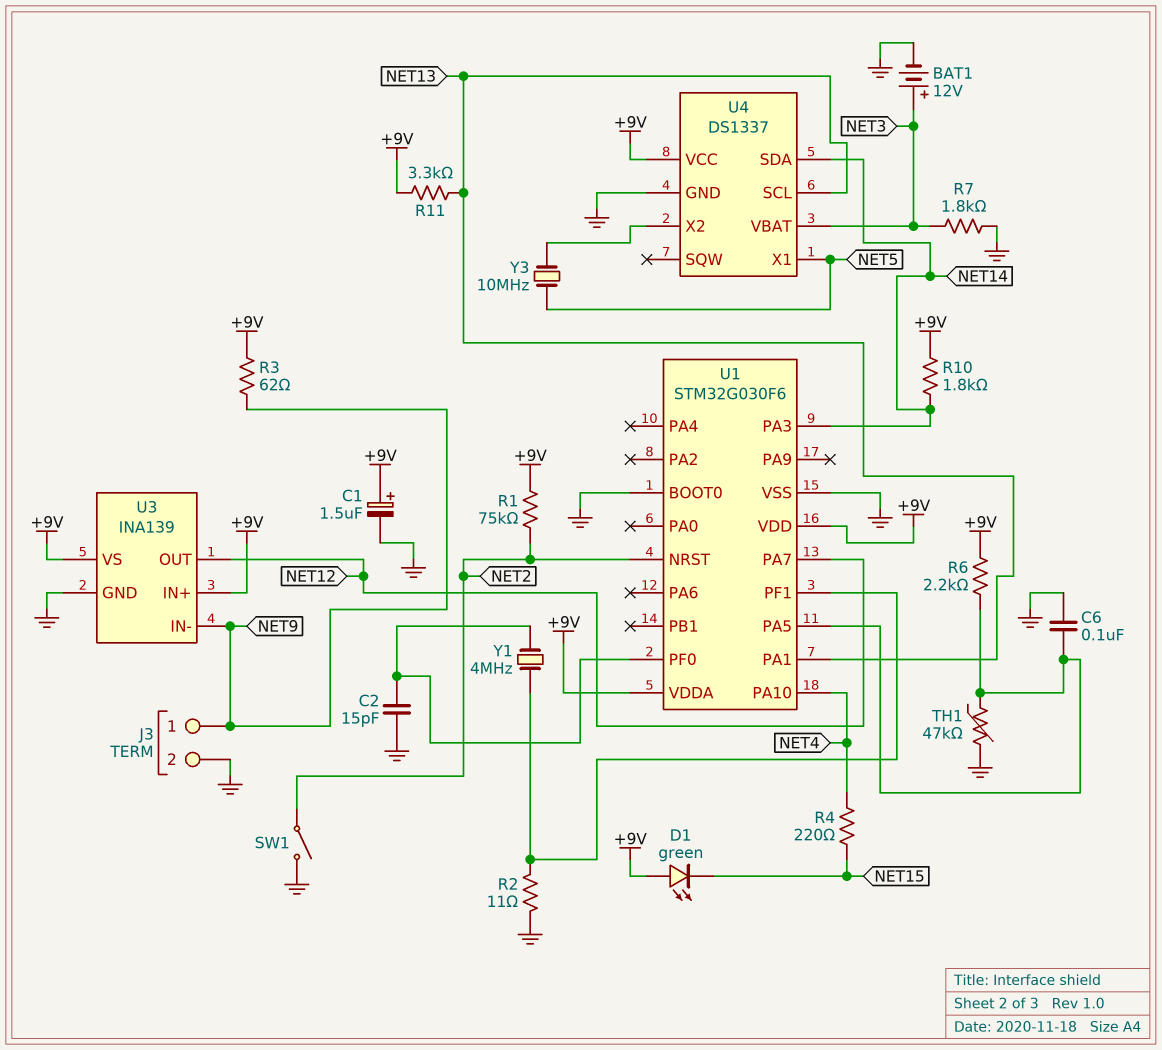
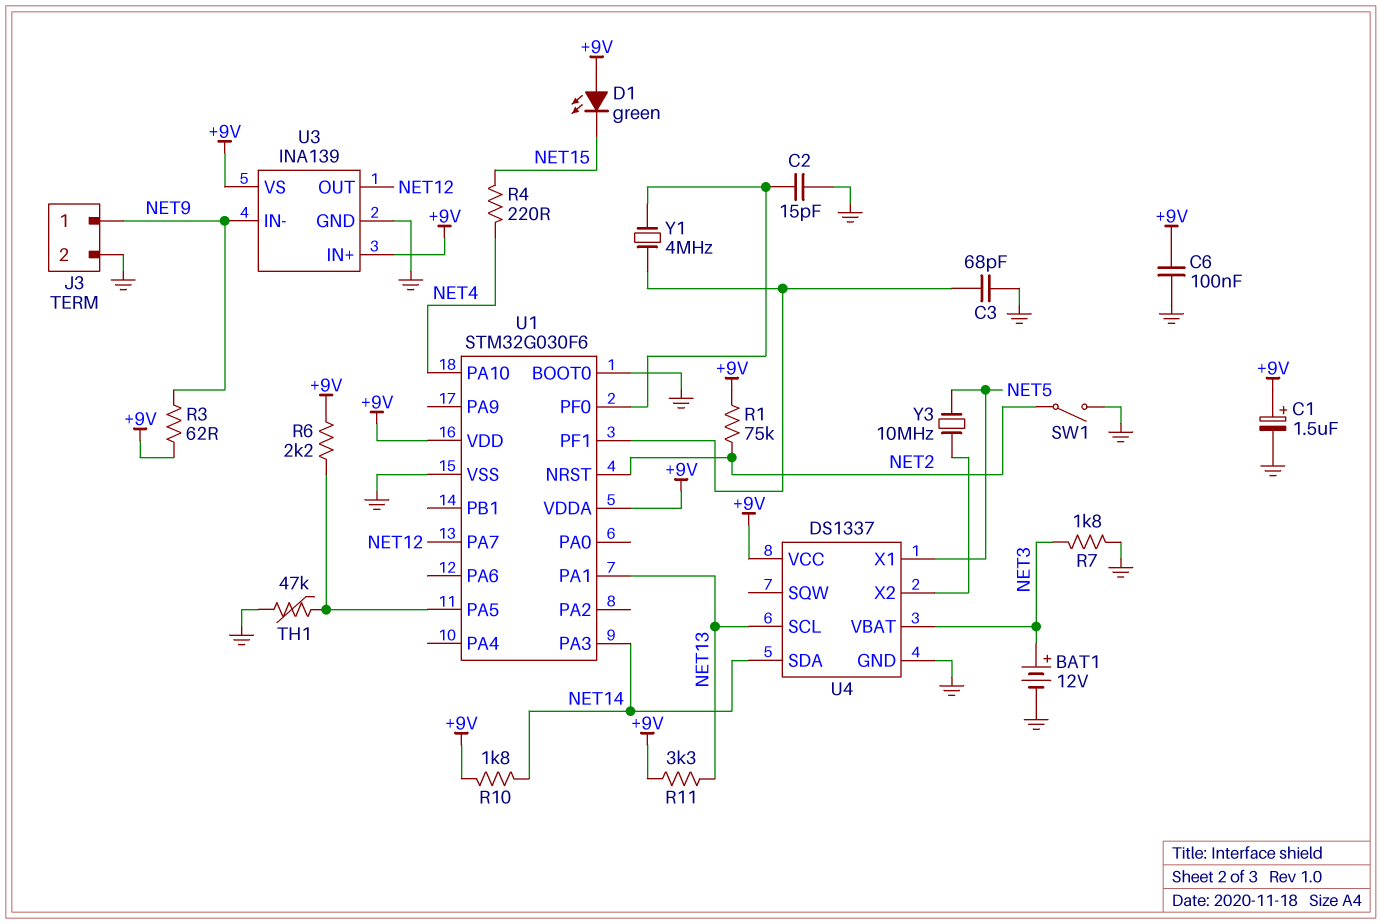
C3: none -> 68pF (GND, U1/PF1)
C6: 100nF (GND, U1/PA5) -> 100nF (+9V, GND)
R2: 11 (GND, U1/PF1) -> none

